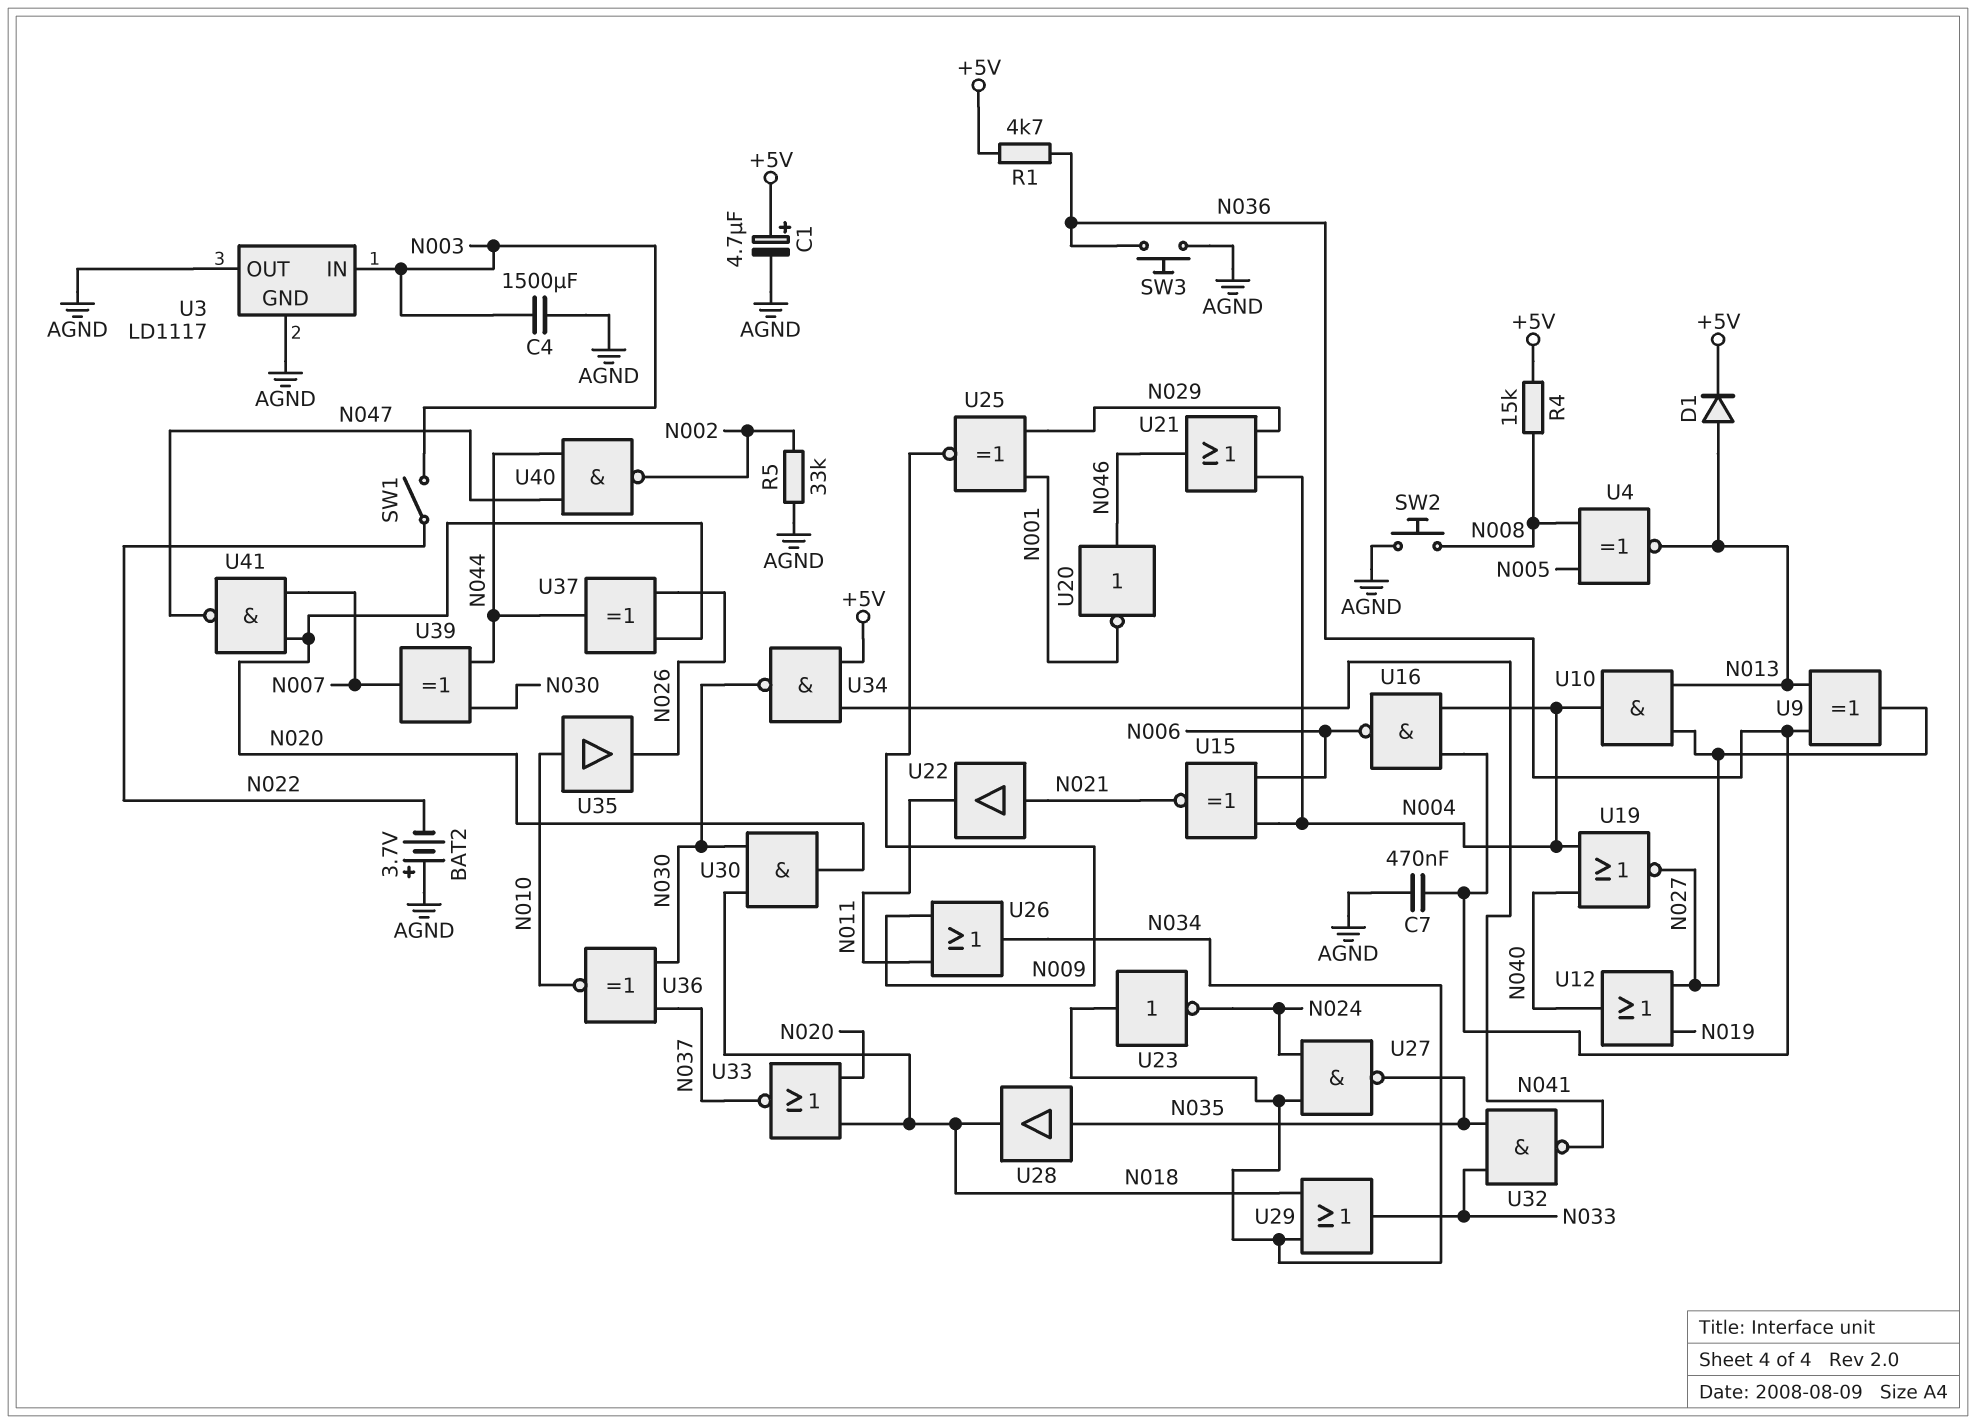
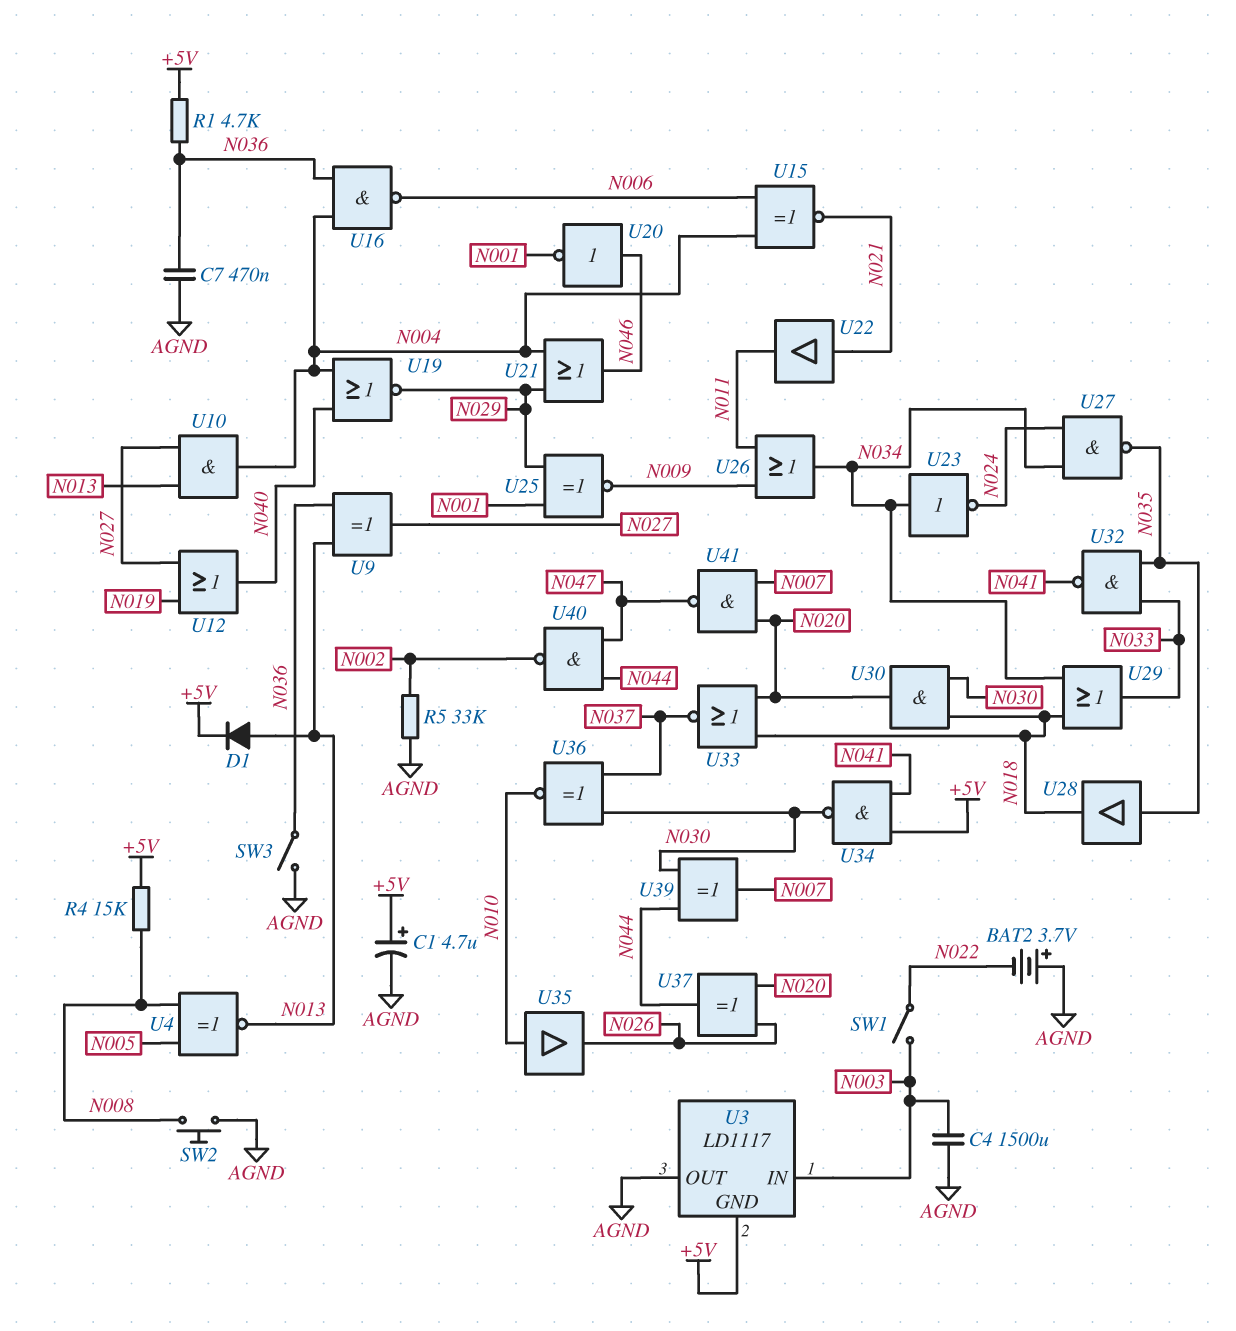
SW3: button (AGND, N036) -> switch (AGND, N036)
U3 pin GND: AGND -> +5V
U19: NOR (in N004, in N040, out N027) -> NOR (in N004, in N040, out N029)

